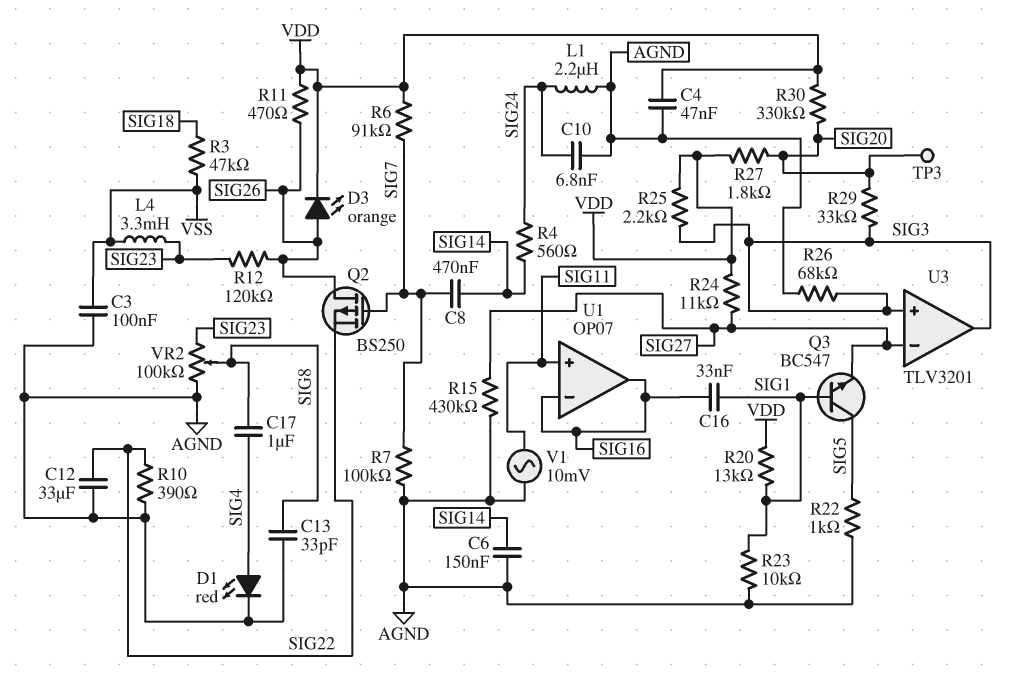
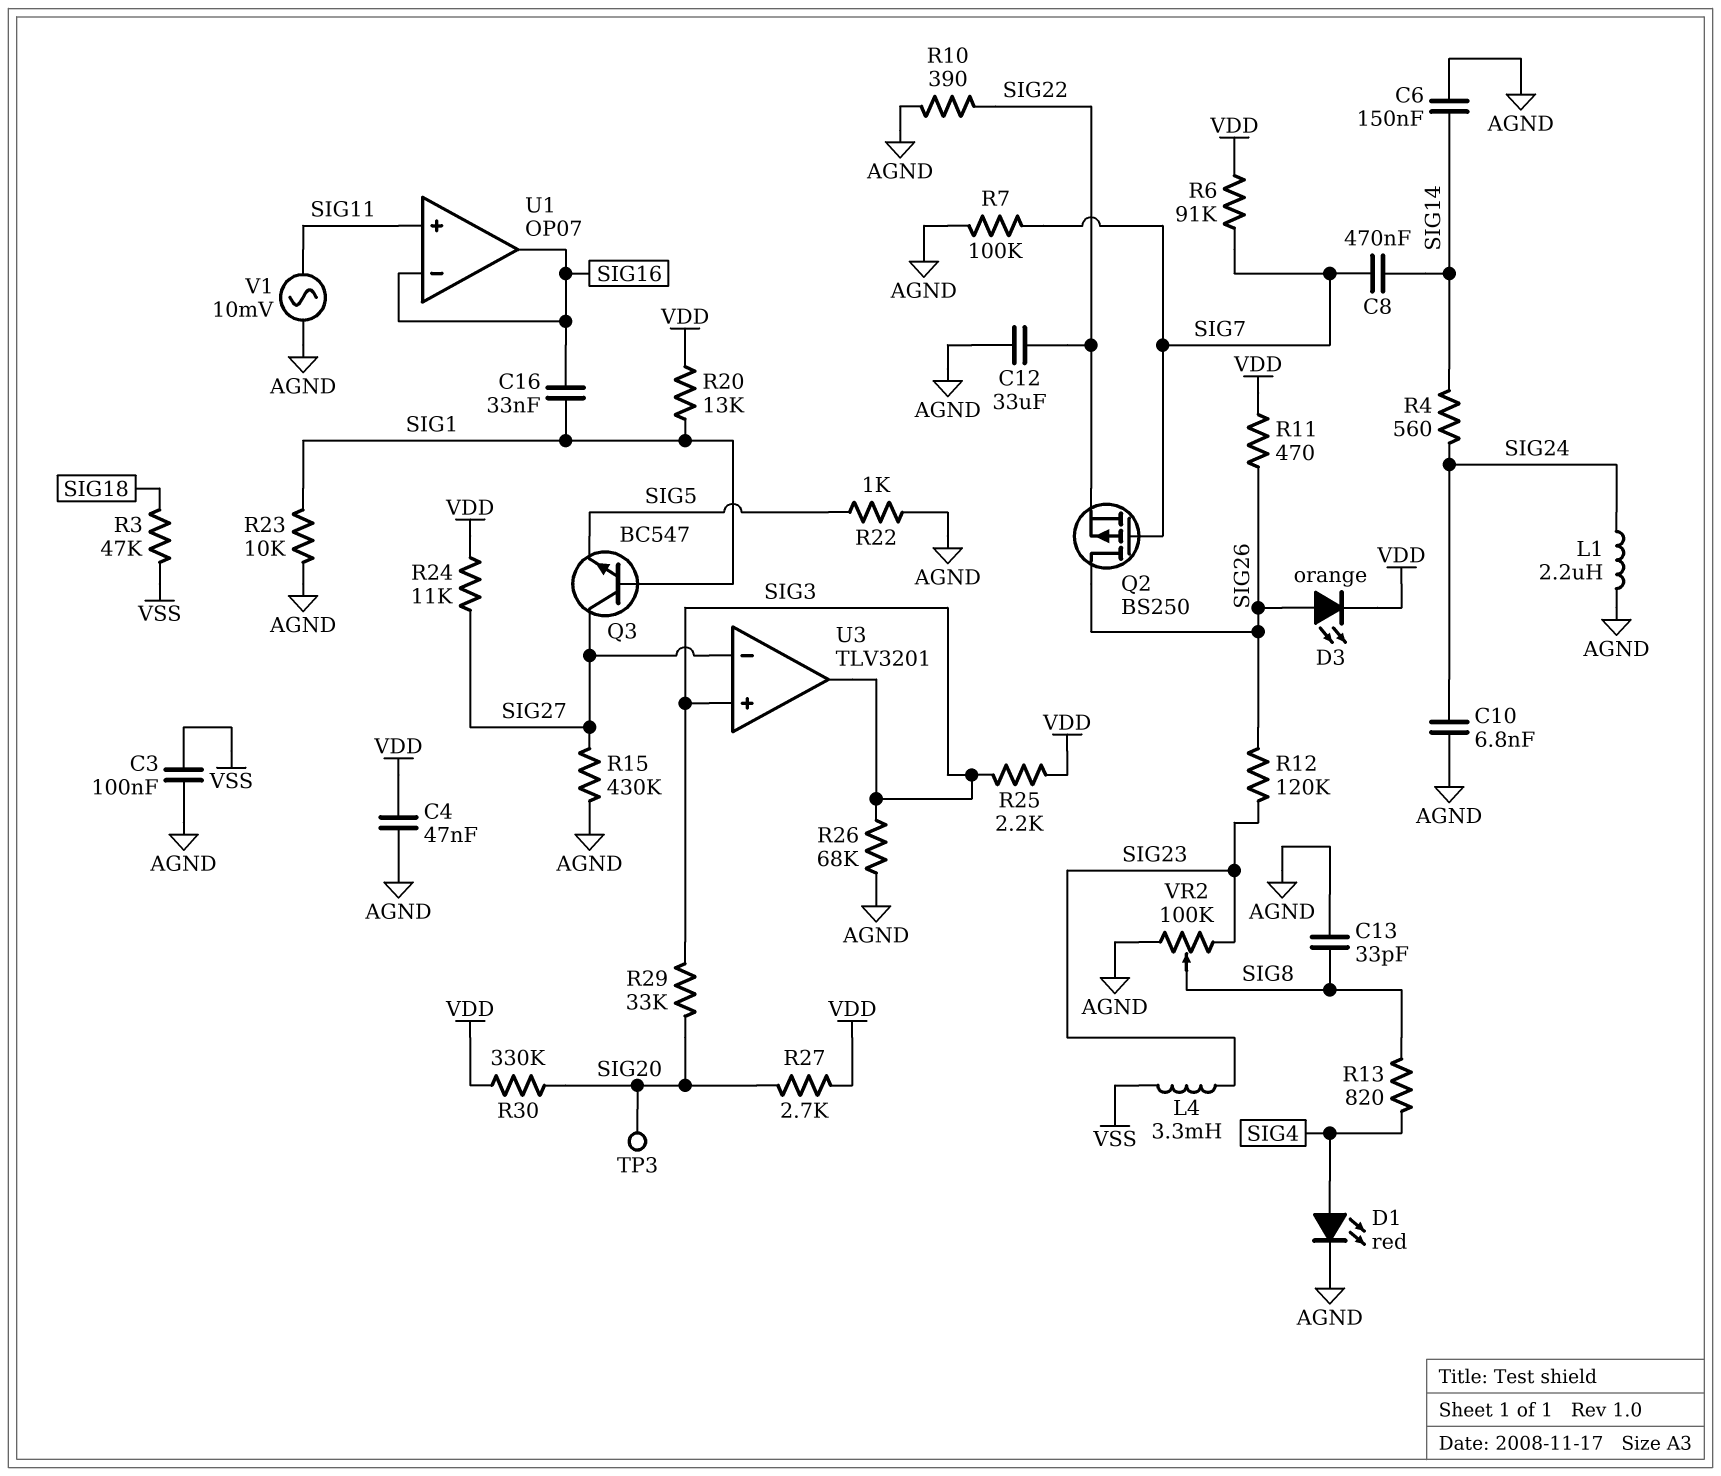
C17: 1uF (SIG4, SIG8) -> none
Q3: NPN BC547 (B SIG1, C SIG5, E SIG27) -> NPN BC547 (B SIG1, C SIG27, E SIG5)
R13: none -> 820 (SIG4, SIG8)
R27: 1.8k (SIG20, VDD) -> 2.7k (SIG20, VDD)

